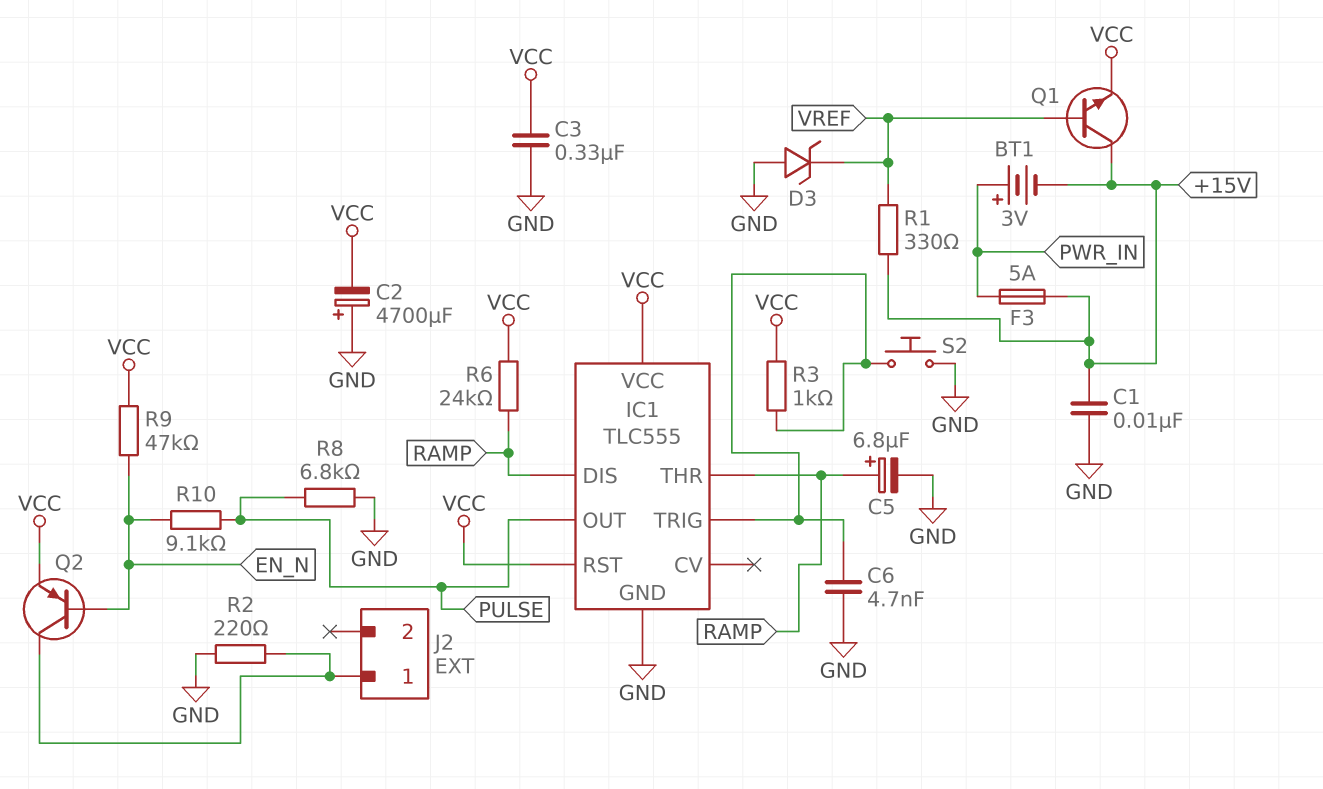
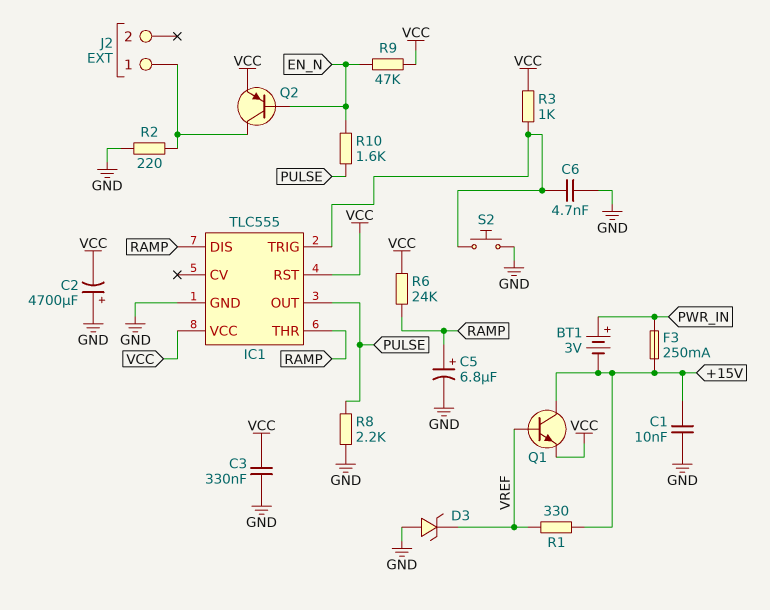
F3: 5A (+15V, PWR_IN) -> 250mA (+15V, PWR_IN)
R8: 6.8k (GND, PULSE) -> 2.2k (GND, PULSE)
R10: 9.1k (EN_N, PULSE) -> 1.6k (EN_N, PULSE)

